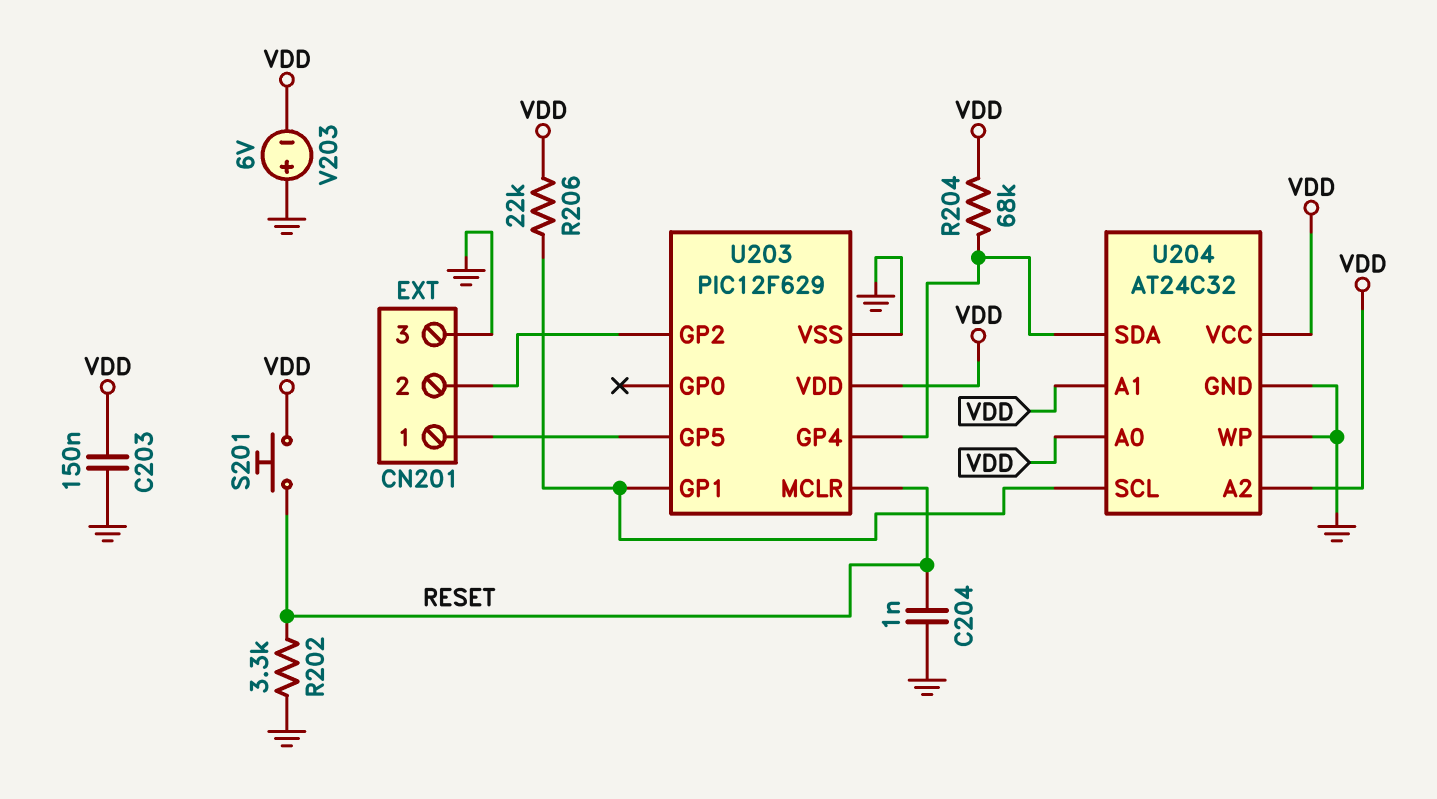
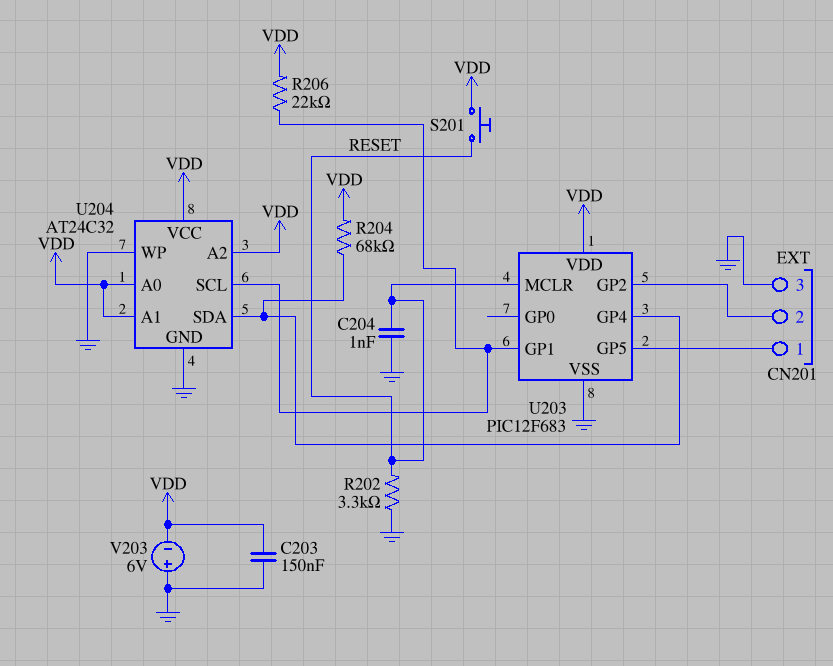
U203: PIC12F629 -> PIC12F683

